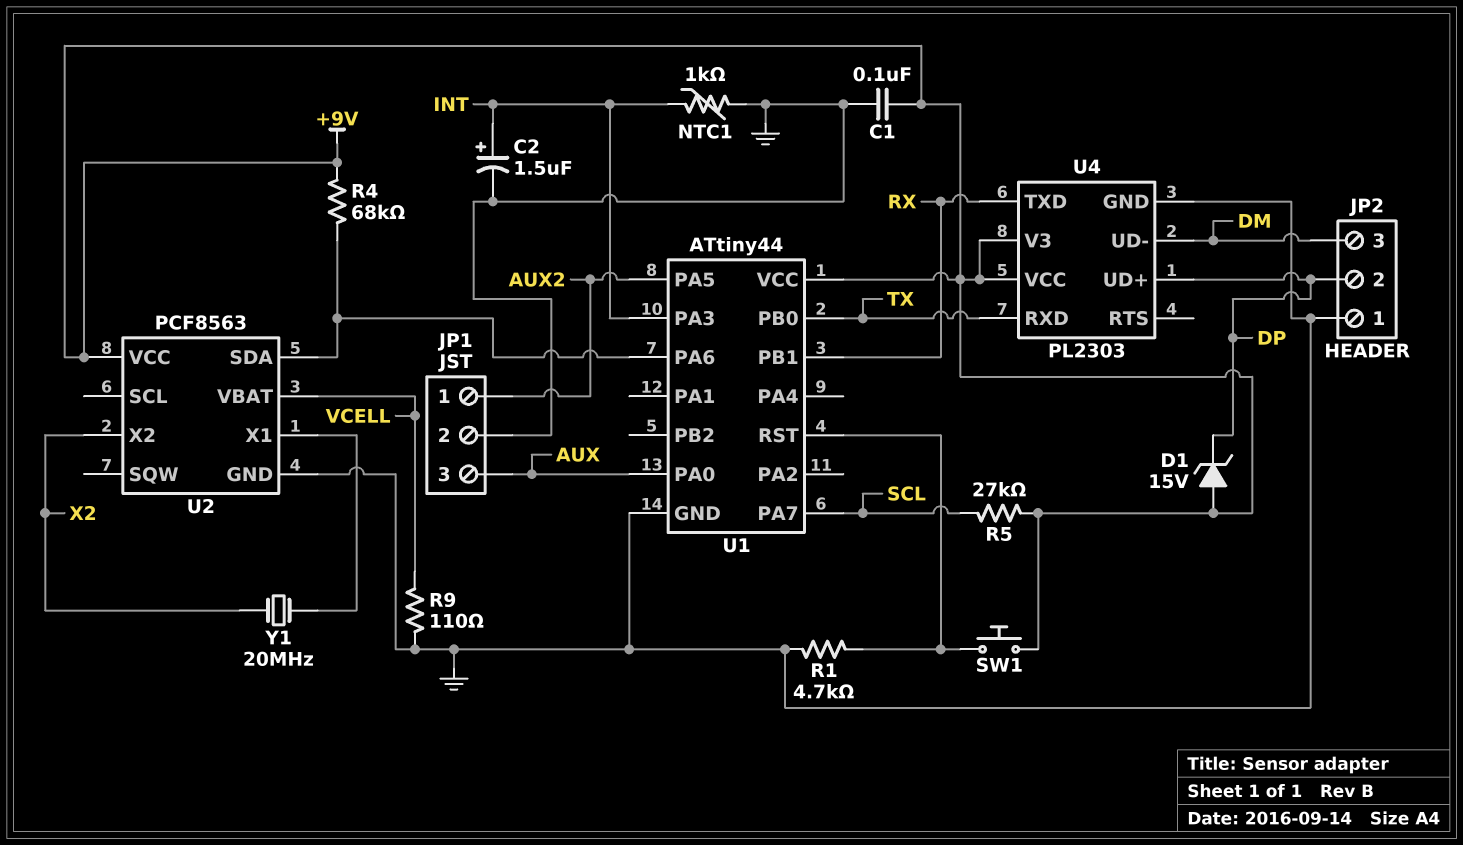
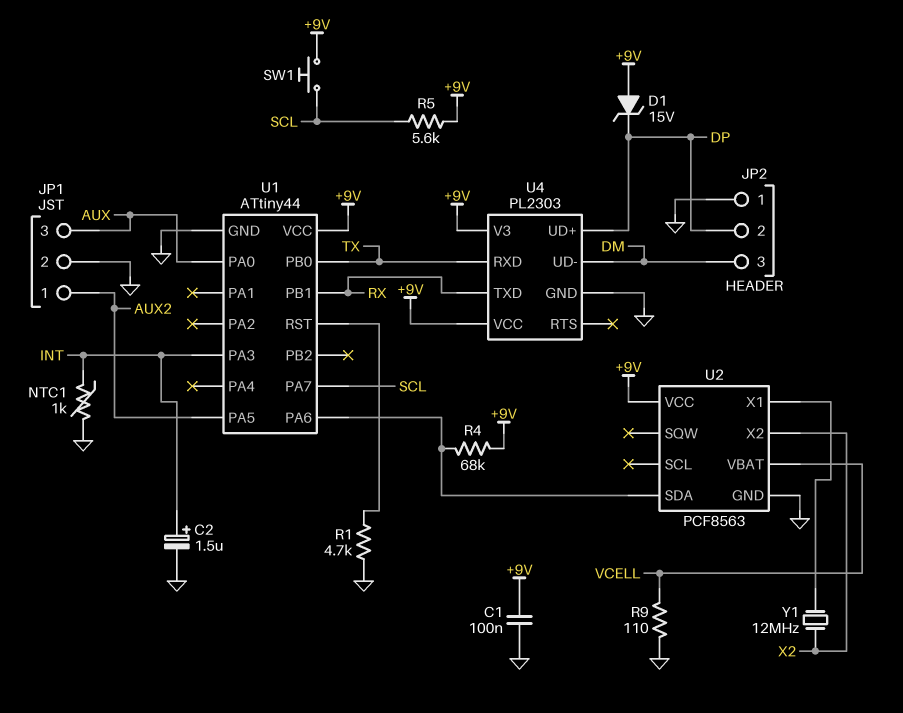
R5: 27k (+9V, SCL) -> 5.6k (+9V, SCL)
SW1: button (+9V, U1/RST) -> button (+9V, SCL)
Y1: 20MHz (U2/X1, X2) -> 12MHz (U2/X1, X2)

